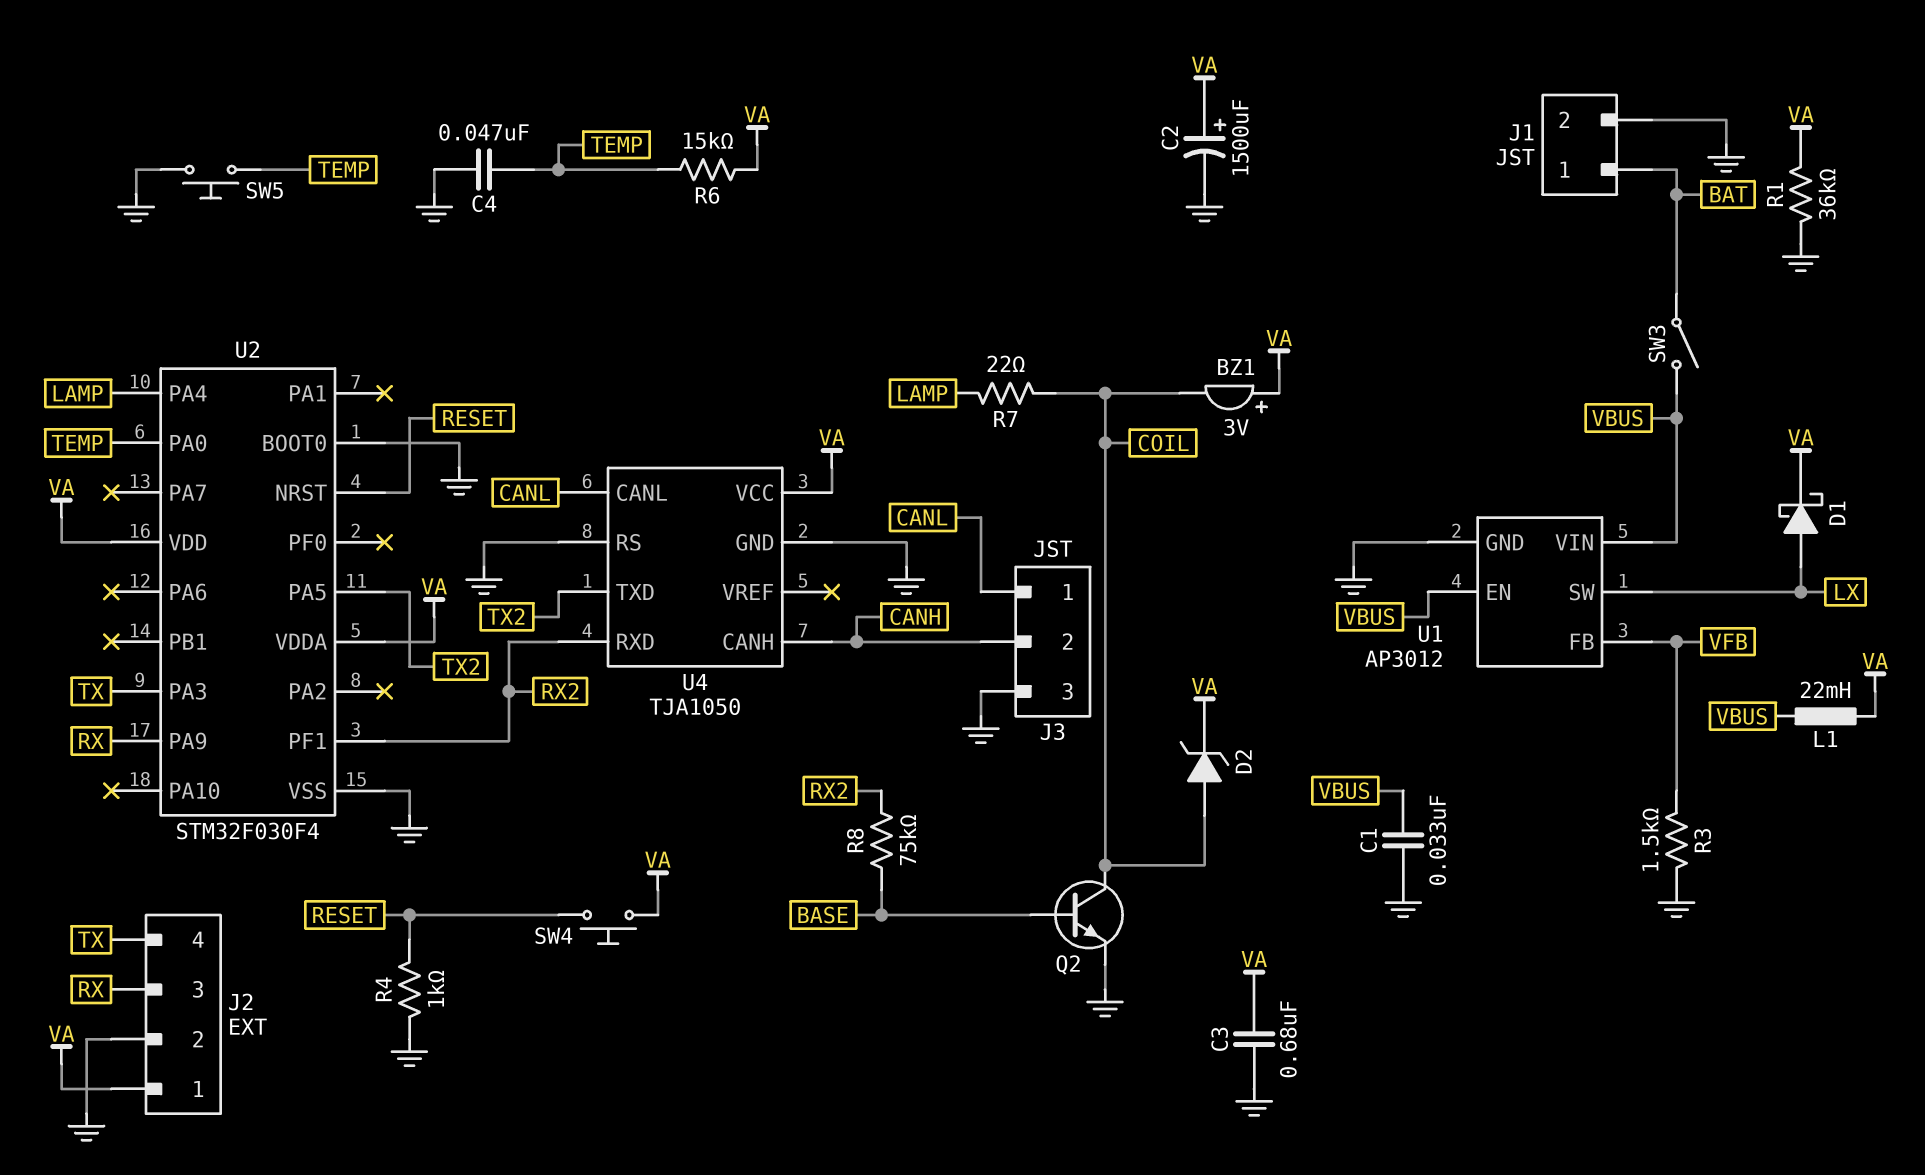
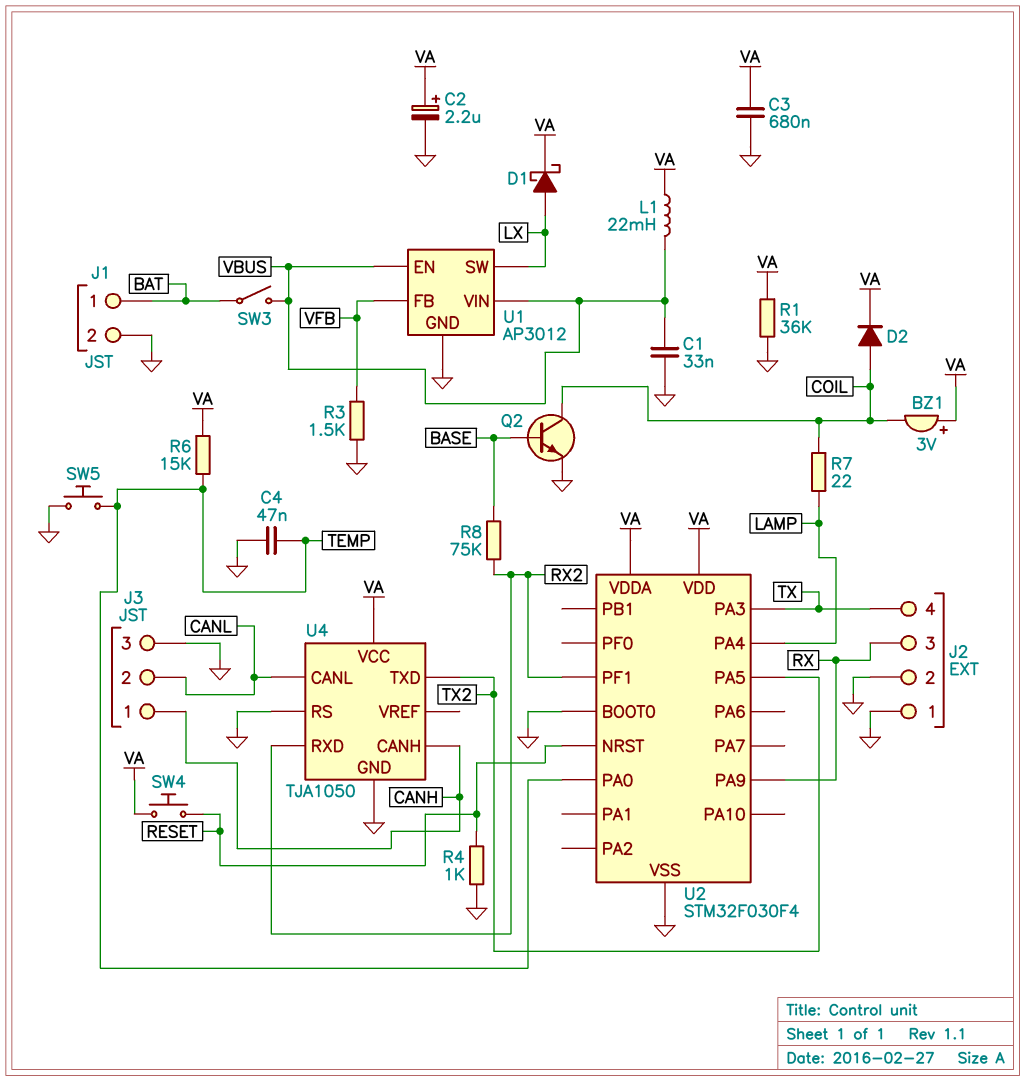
C2: 1500uF (plus VA, minus GND) -> 2.2uF (plus VA, minus GND)
D2: zener (A COIL, K VA) -> diode (A COIL, K VA)
J2 pin 1: VA -> GND
J3 pin 1: CANL -> CANH
J3 pin 2: CANH -> CANL

